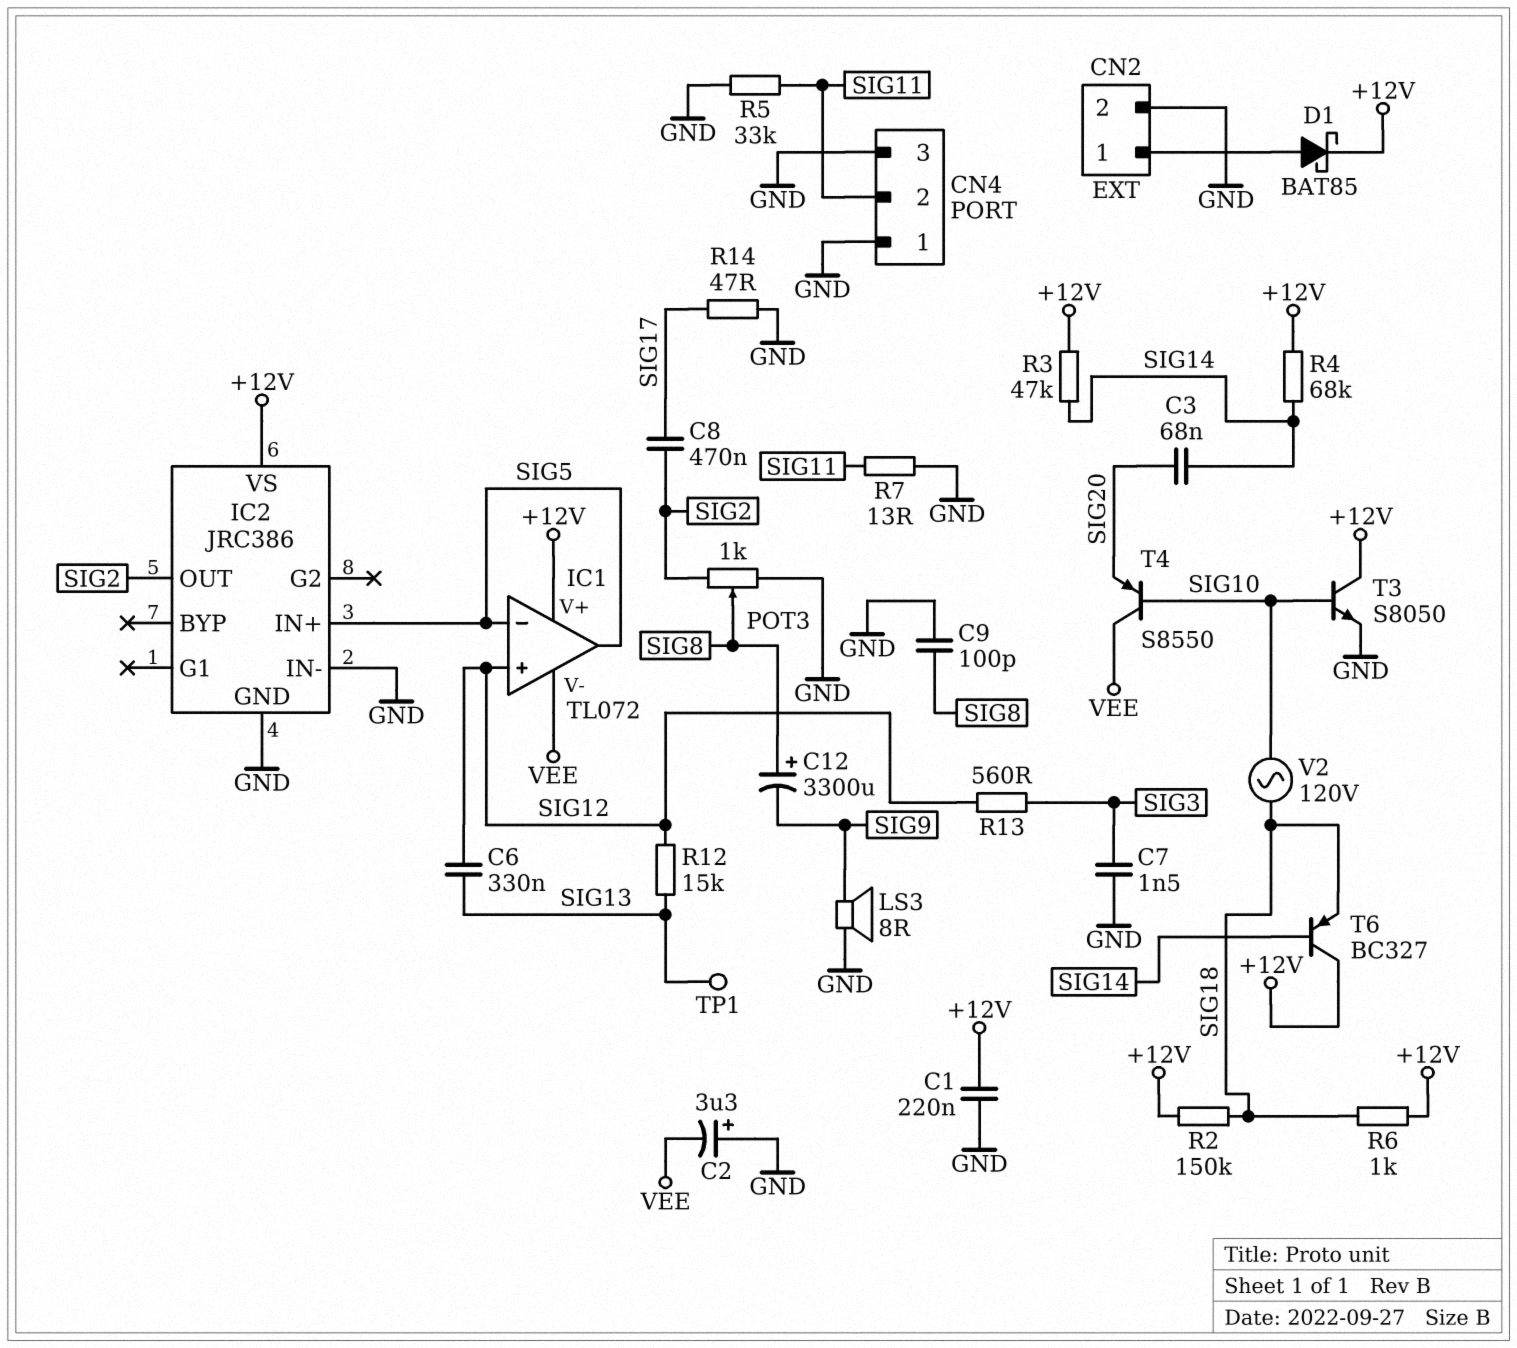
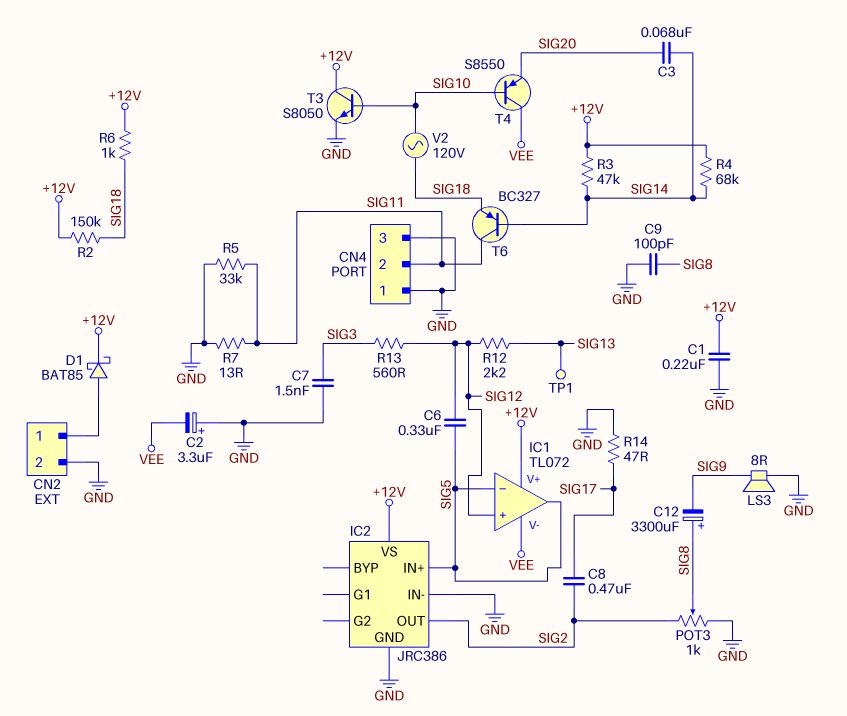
C6: 330nF (SIG12, SIG13) -> 330nF (SIG5, SIG12)
R12: 15k (SIG12, SIG13) -> 2.2k (SIG12, SIG13)
T6: PNP BC327 (B SIG14, C +12V, E SIG18) -> PNP BC327 (B SIG14, C SIG11, E SIG18)

